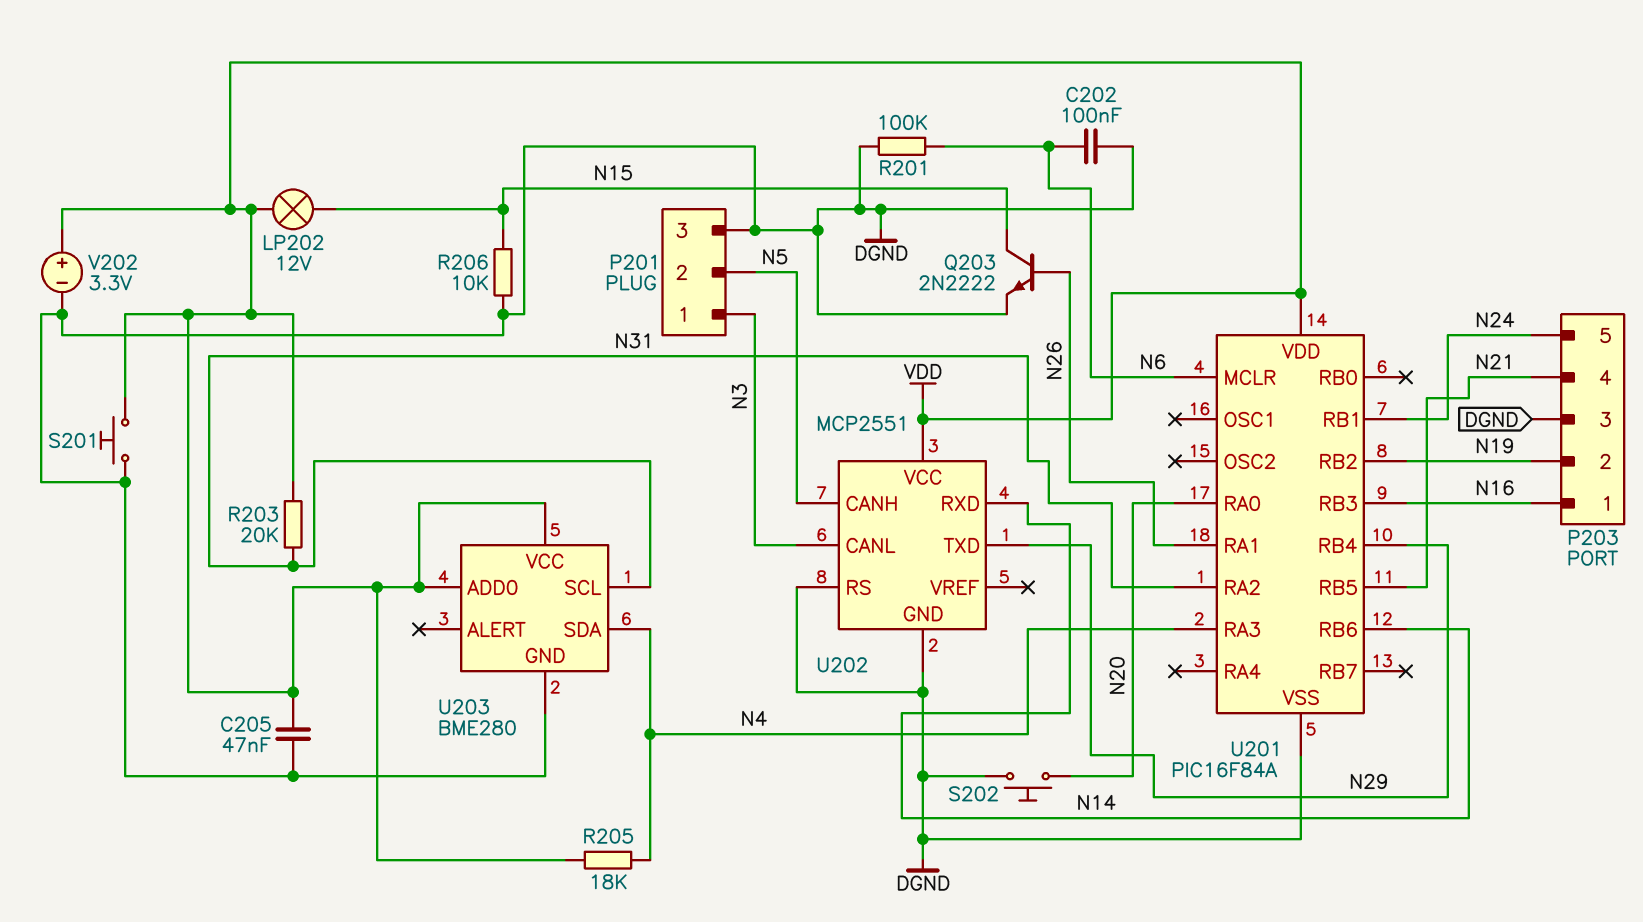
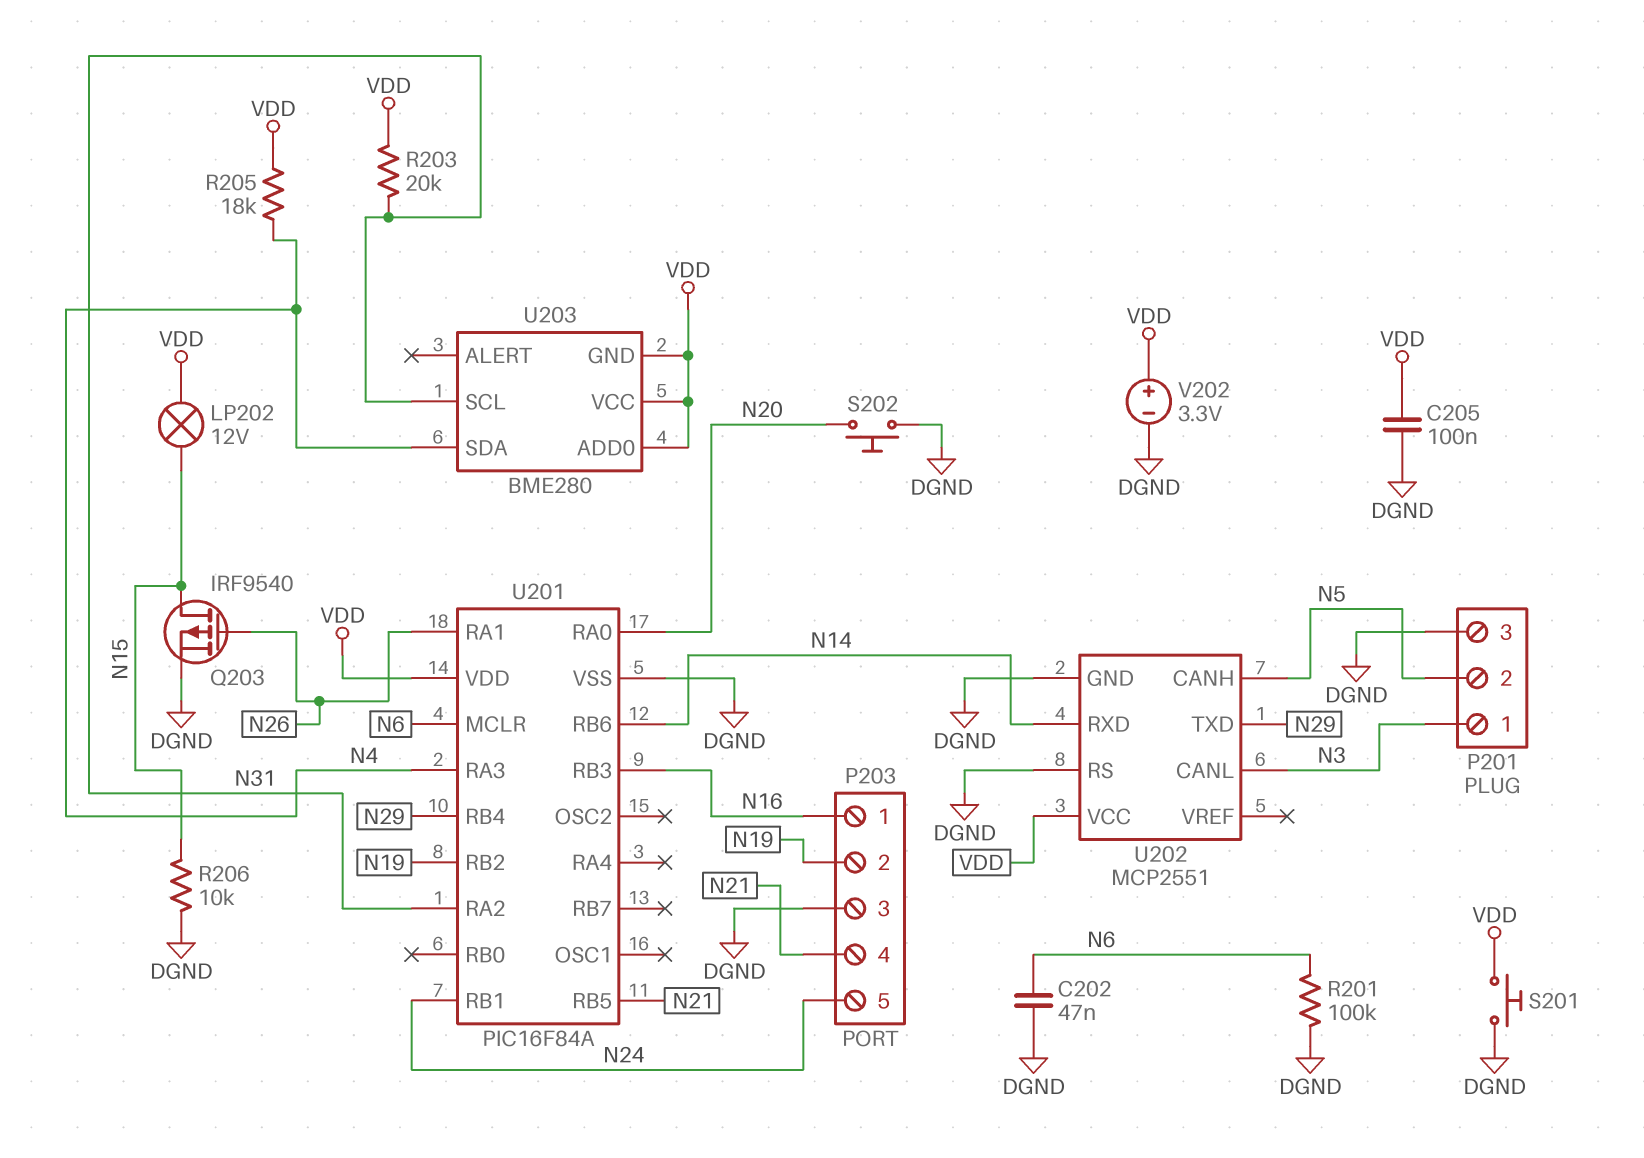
C202: 100nF (DGND, N6) -> 47nF (DGND, N6)
C205: 47nF (DGND, VDD) -> 100nF (DGND, VDD)
Q203: NPN 2N2222 (B N26, C N15, E DGND) -> PMOS IRF9540 (G N26, D N15, S DGND)
U203 pin GND: DGND -> VDD

